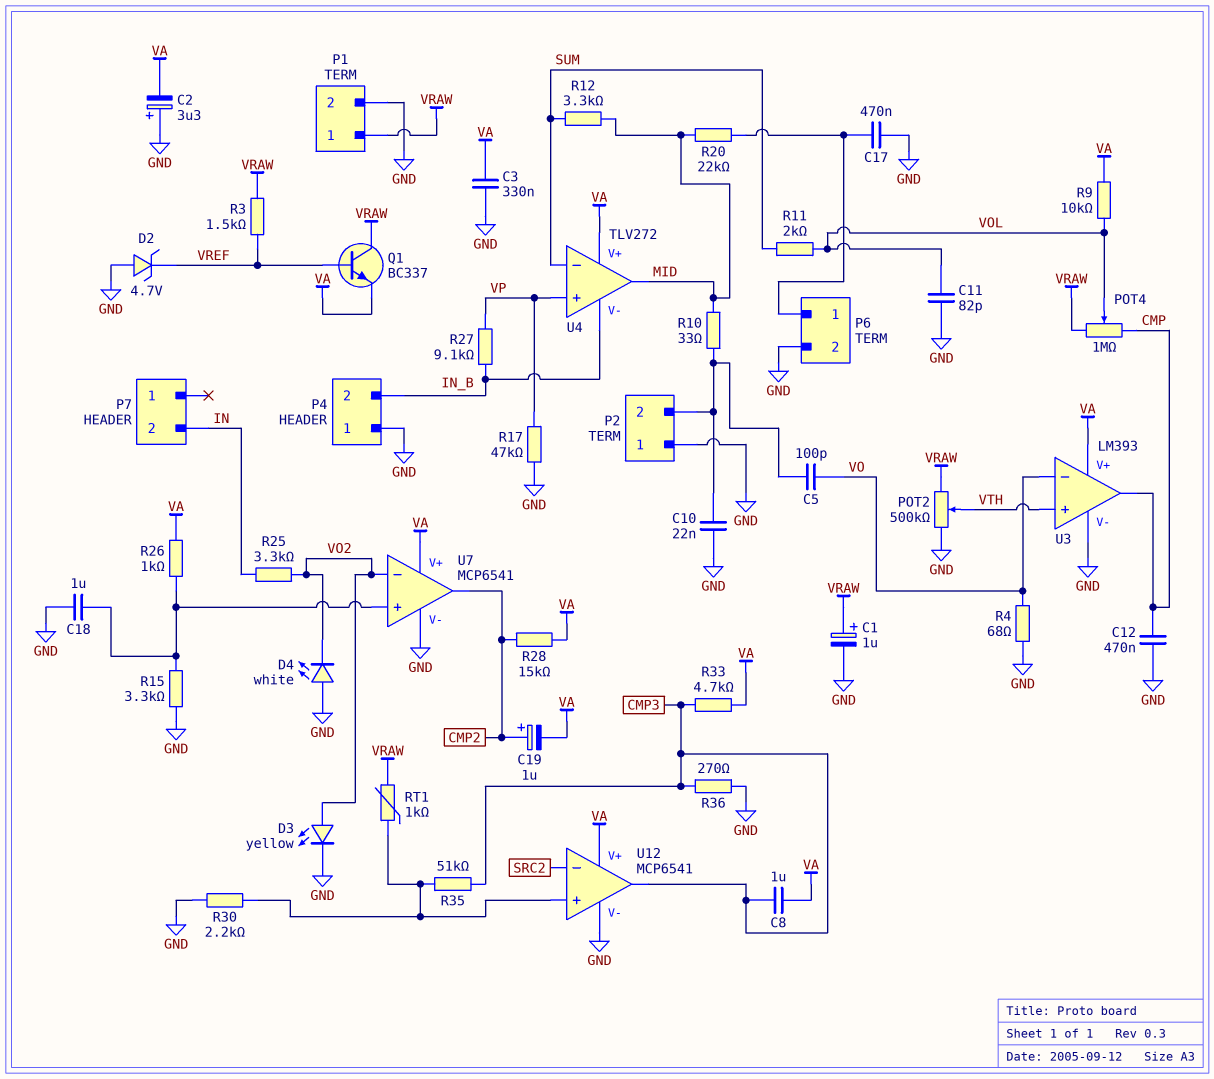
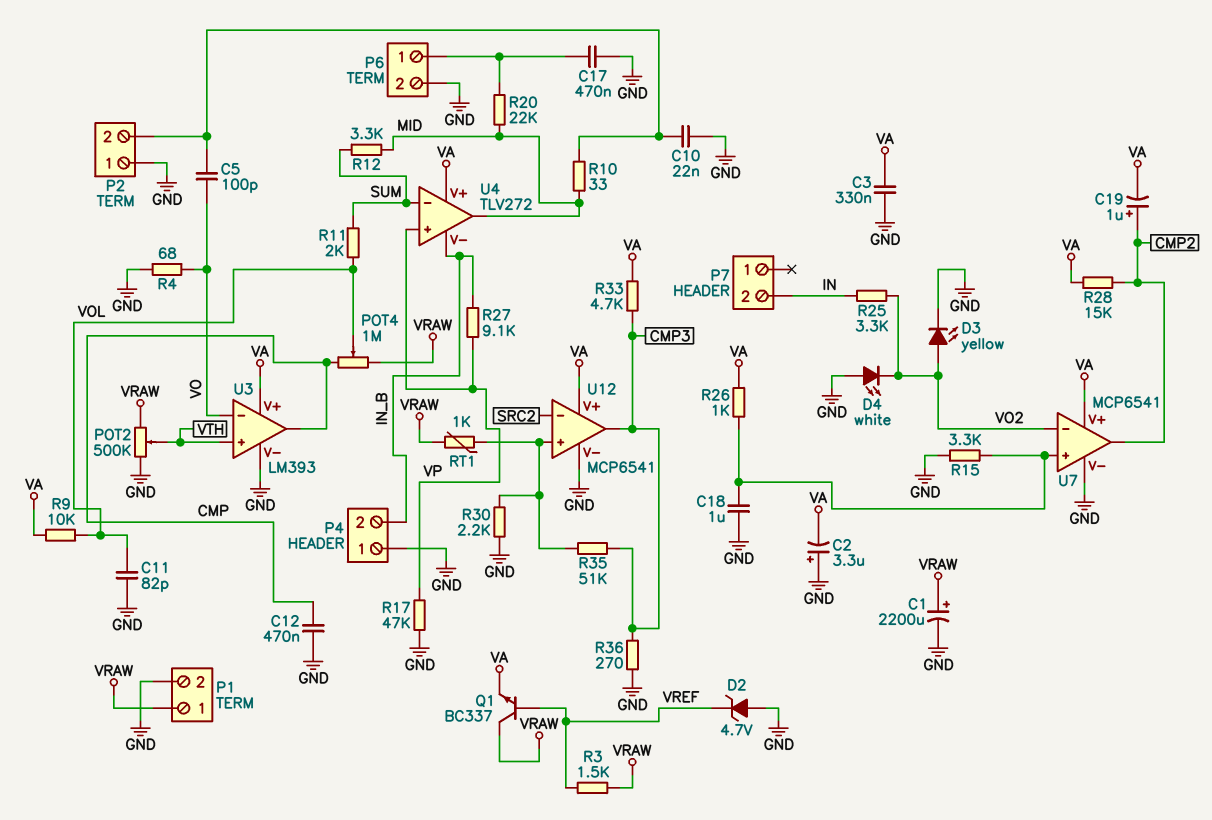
C1: 1uF (plus VRAW, minus GND) -> 2200uF (plus VRAW, minus GND)
C8: 1uF (CMP3, VA) -> none

